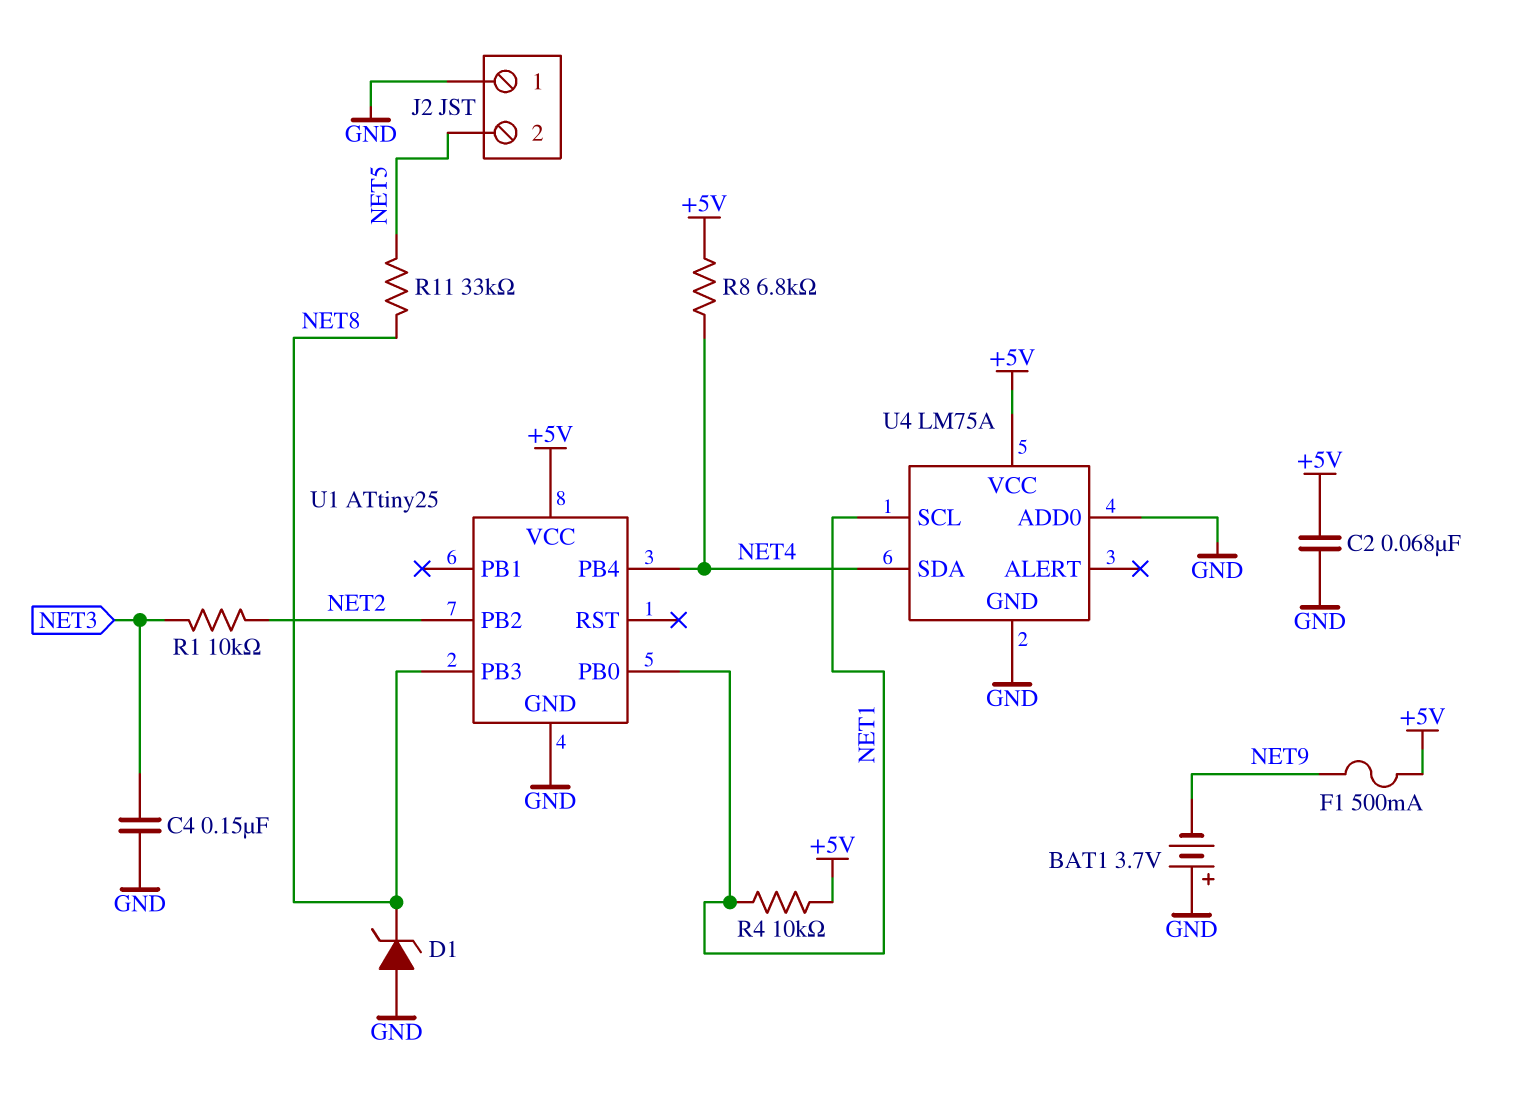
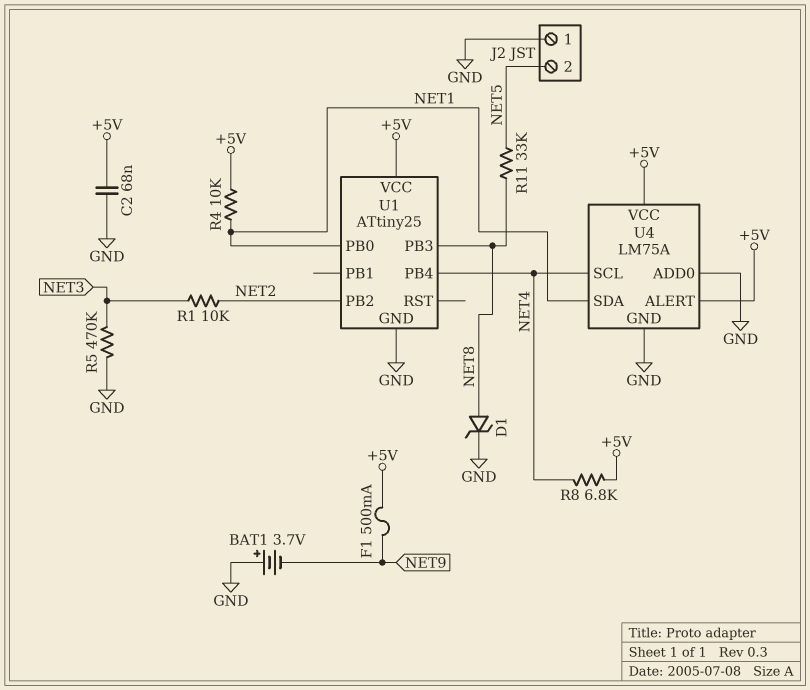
C4: 150nF (GND, NET3) -> none
D1: zener (A GND, K NET8) -> zener (A NET8, K GND)
R5: none -> 470k (GND, NET3)
U4 pin ALERT: none -> +5V
U4 pin SCL: NET1 -> NET4
U4 pin SDA: NET4 -> NET1

